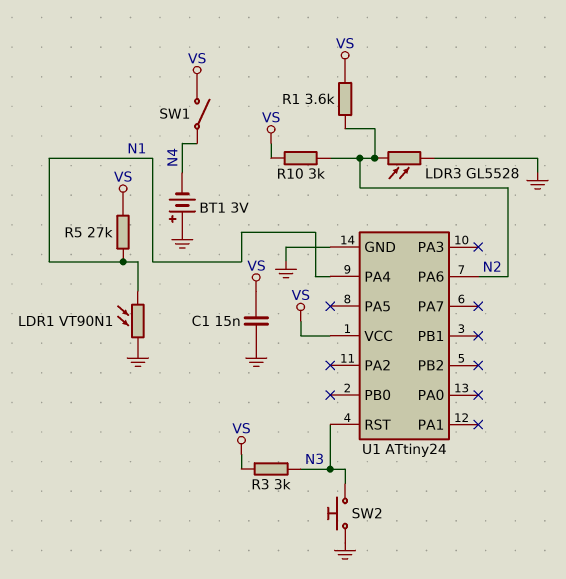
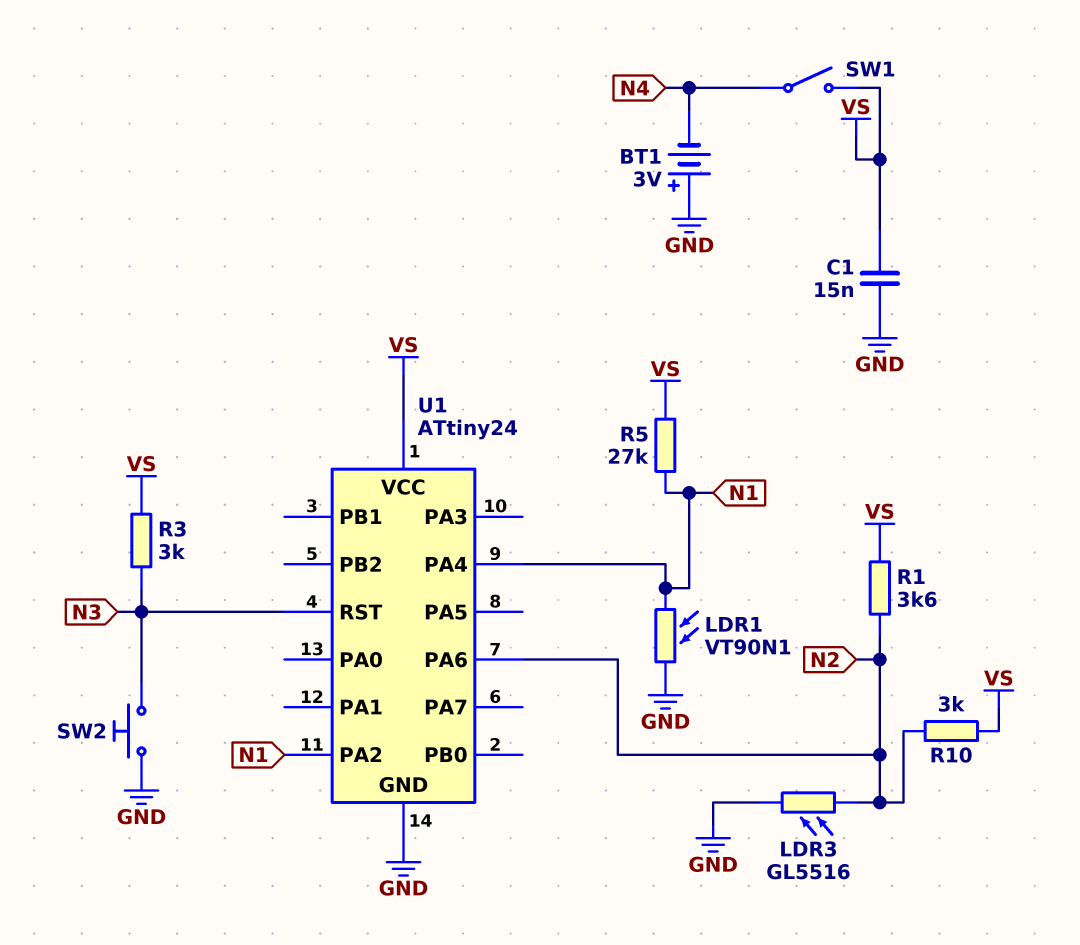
LDR3: GL5528 (GND, N2) -> GL5516 (GND, N2)
U1 pin PA2: none -> N1

